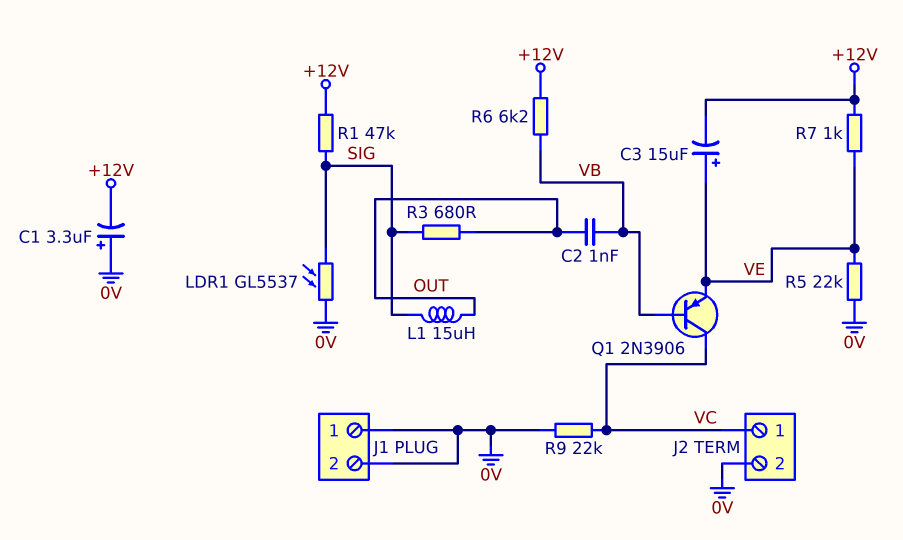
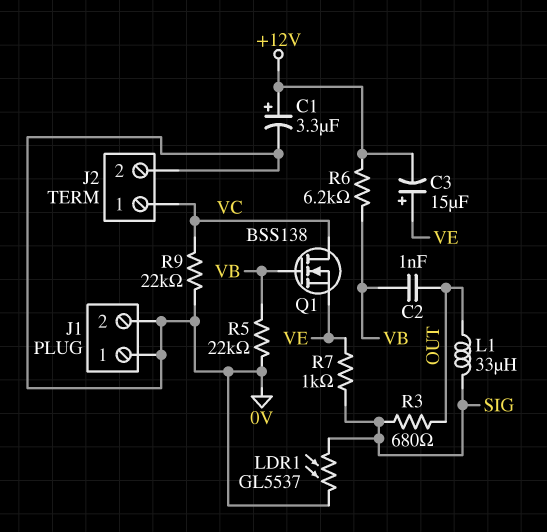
C1: 3.3uF (plus 0V, minus +12V) -> 3.3uF (plus +12V, minus 0V)
L1: 15uH (OUT, SIG) -> 33uH (OUT, SIG)
Q1: PNP 2N3906 (B VB, C VC, E VE) -> NMOS BSS138 (G VB, D VC, S VE)
R1: 47k (+12V, SIG) -> none
R5: 22k (0V, VE) -> 22k (0V, VB)
R7: 1k (+12V, VE) -> 1k (SIG, VE)

